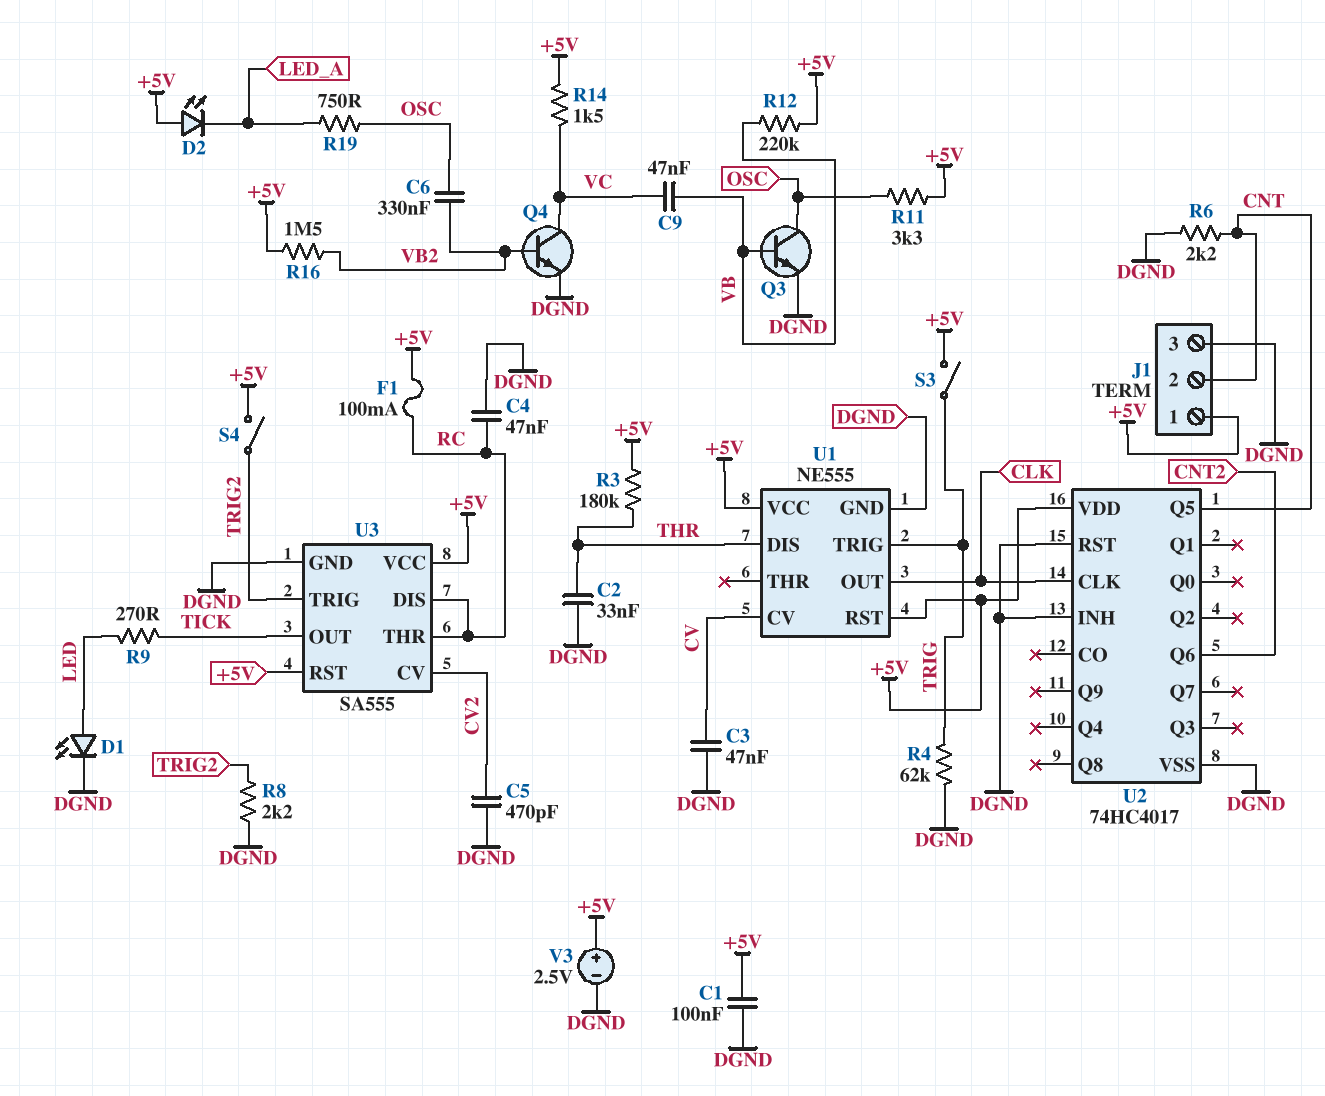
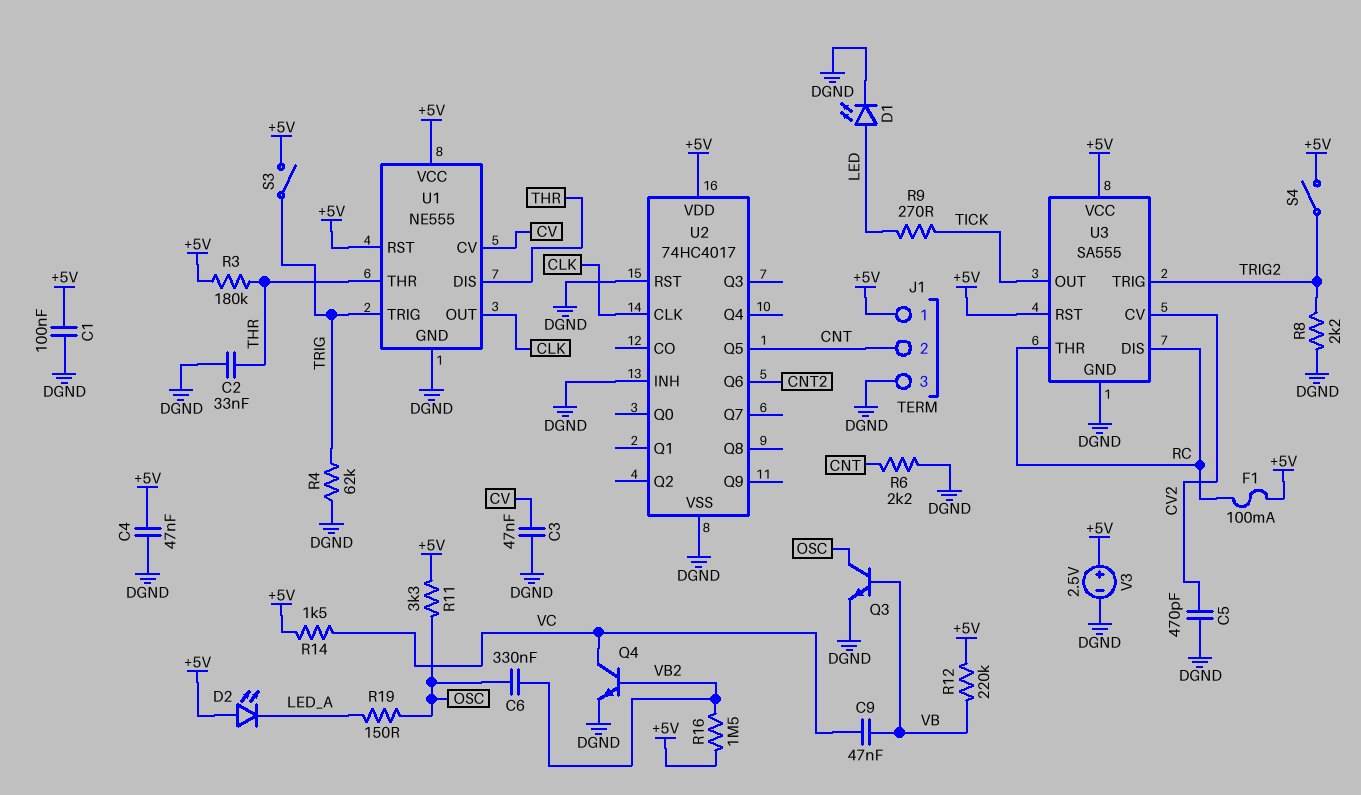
C4: 47nF (DGND, RC) -> 47nF (+5V, DGND)
R19: 750 (LED_A, OSC) -> 150 (LED_A, OSC)
U1 pin THR: none -> THR

